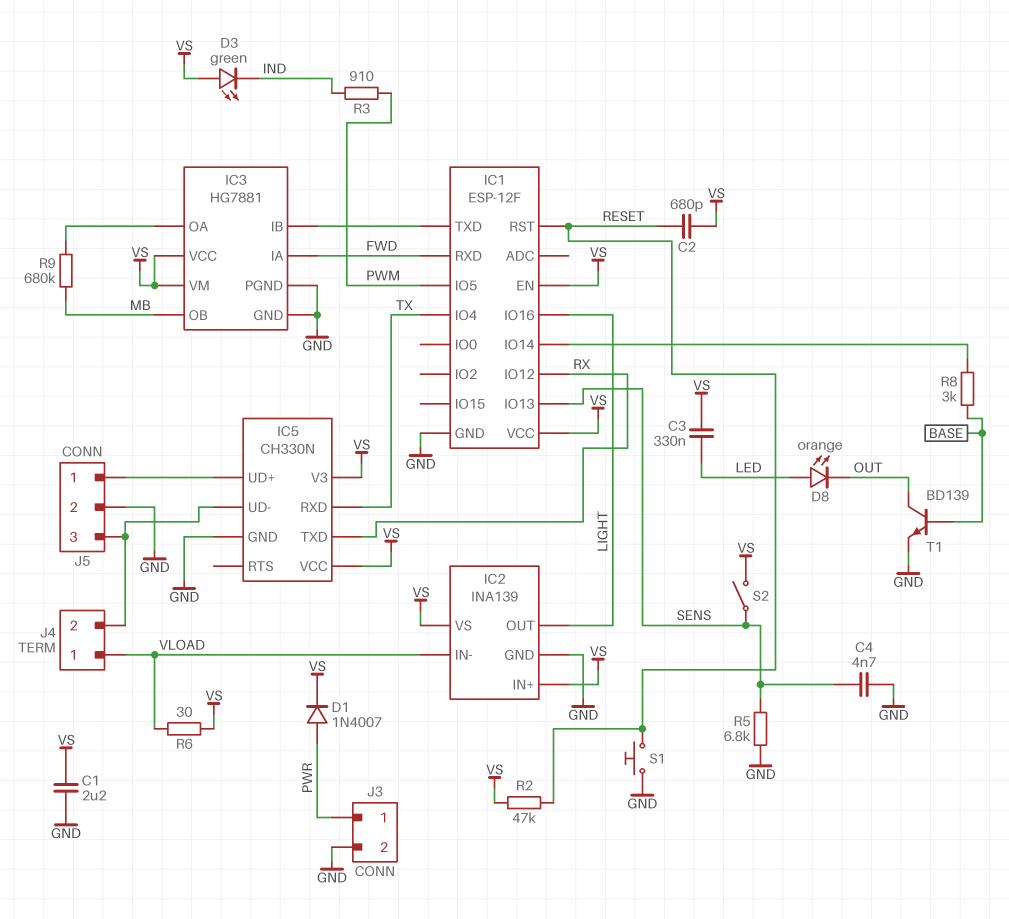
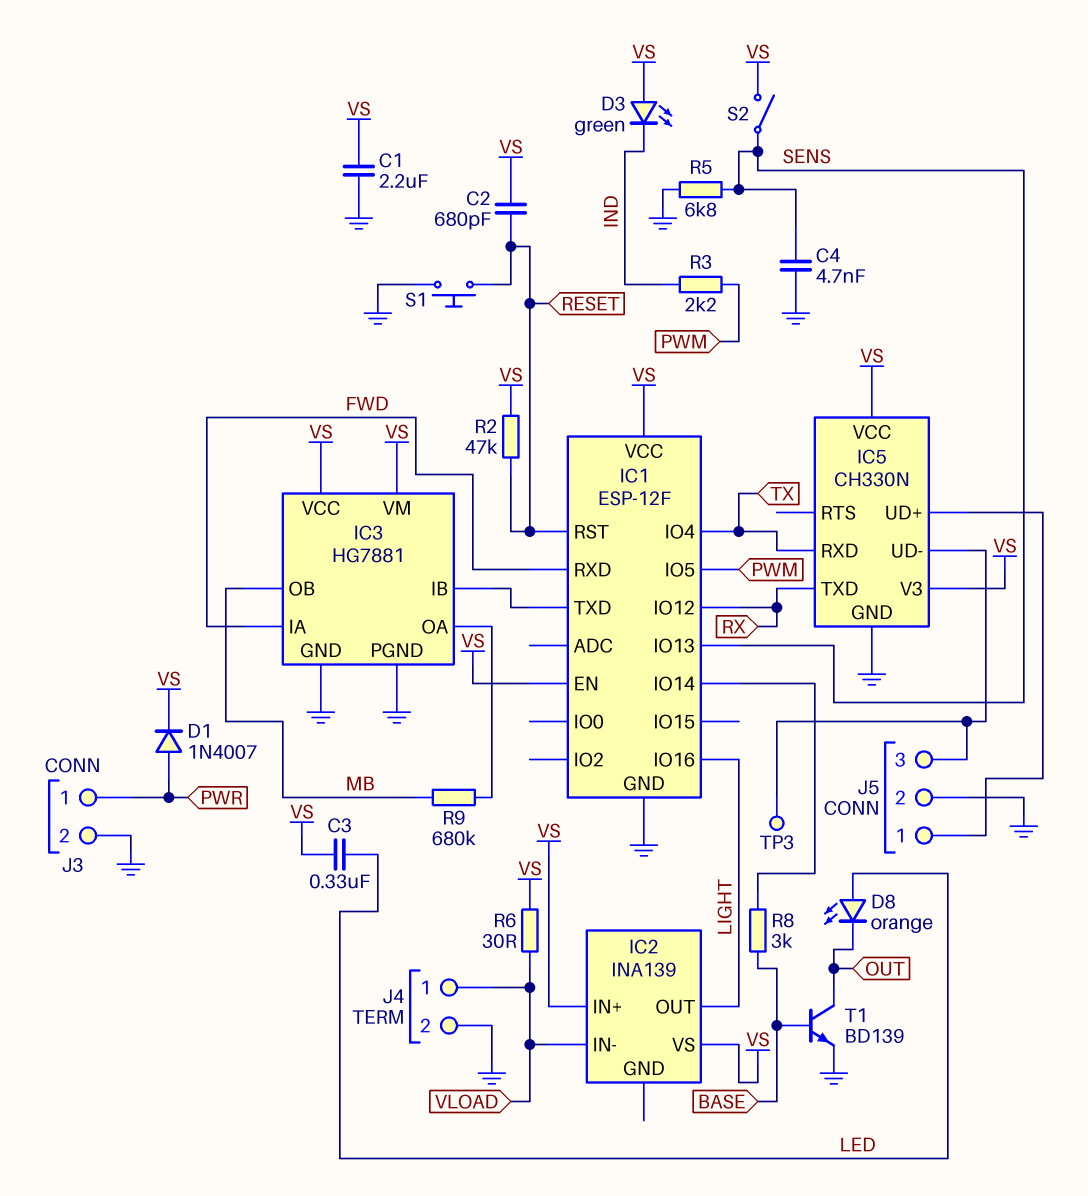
IC2 pin GND: GND -> none
J4 pin 2: IC5/UD- -> GND
R3: 910 (IND, PWM) -> 2.2k (IND, PWM)
TP3: none -> test point (IC5/UD-)

